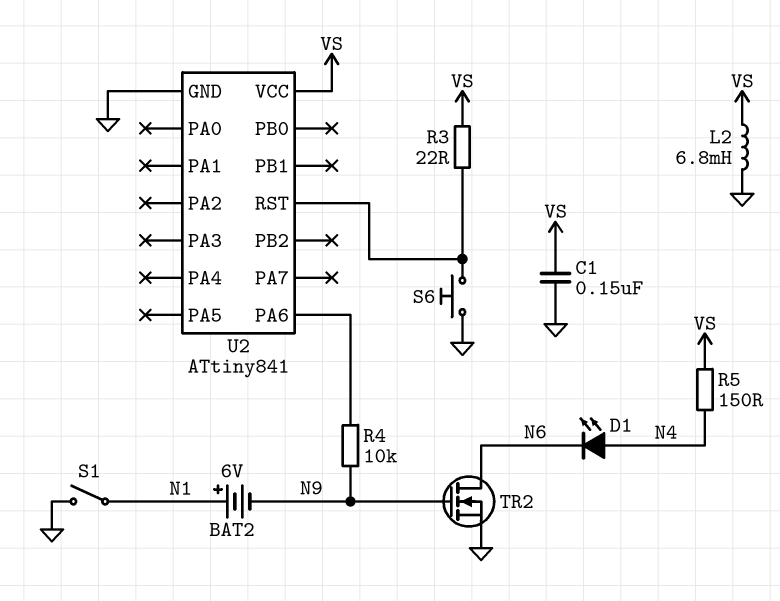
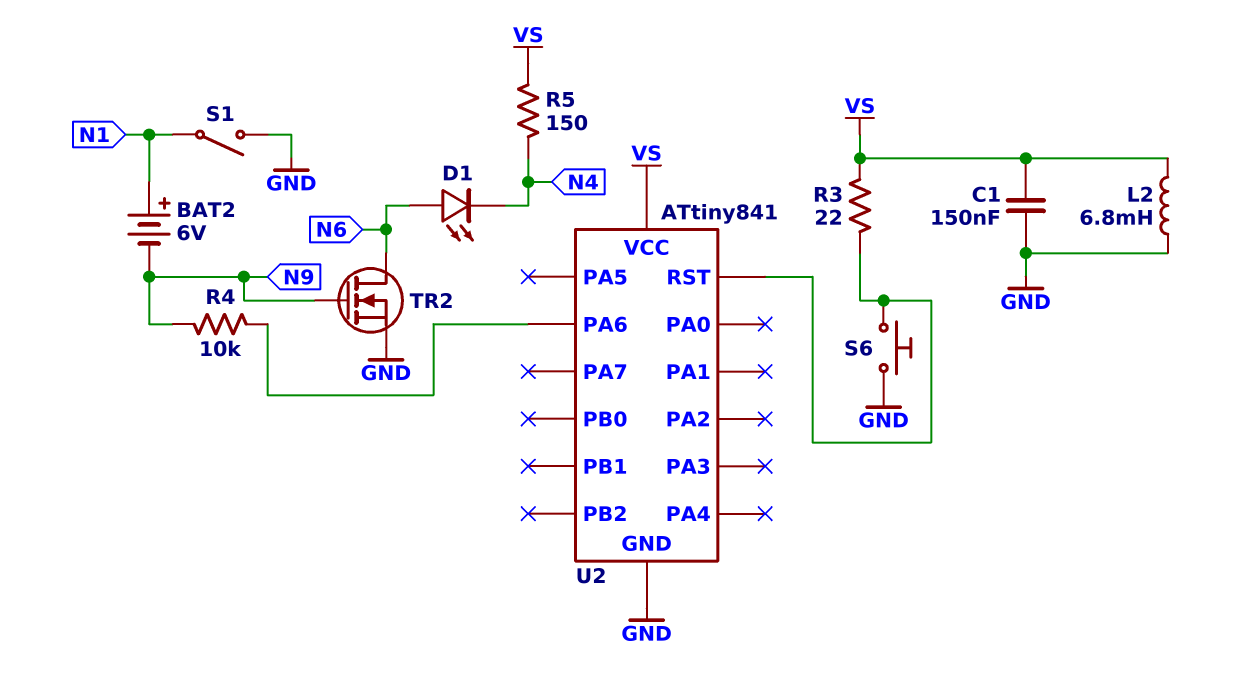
D1: LED (A N4, K N6) -> LED (A N6, K N4)

